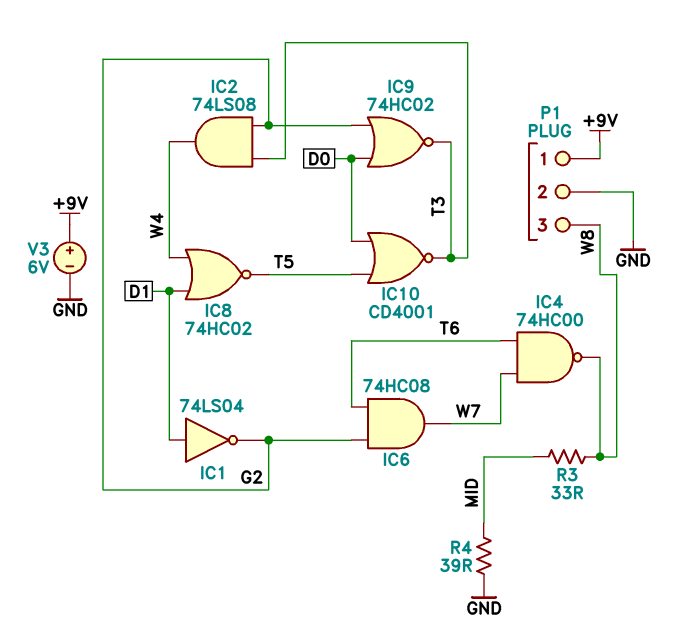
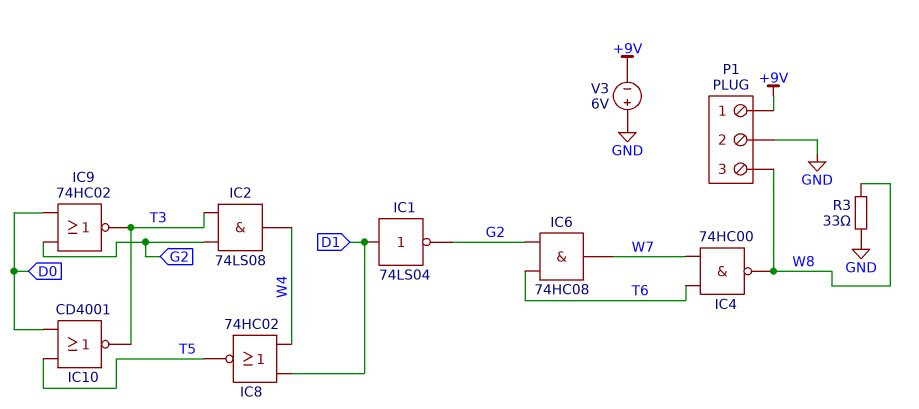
R3: 33 (MID, W8) -> 33 (GND, W8)
R4: 39 (GND, MID) -> none
V3: 6V (plus +9V, minus GND) -> 6V (plus GND, minus +9V)

